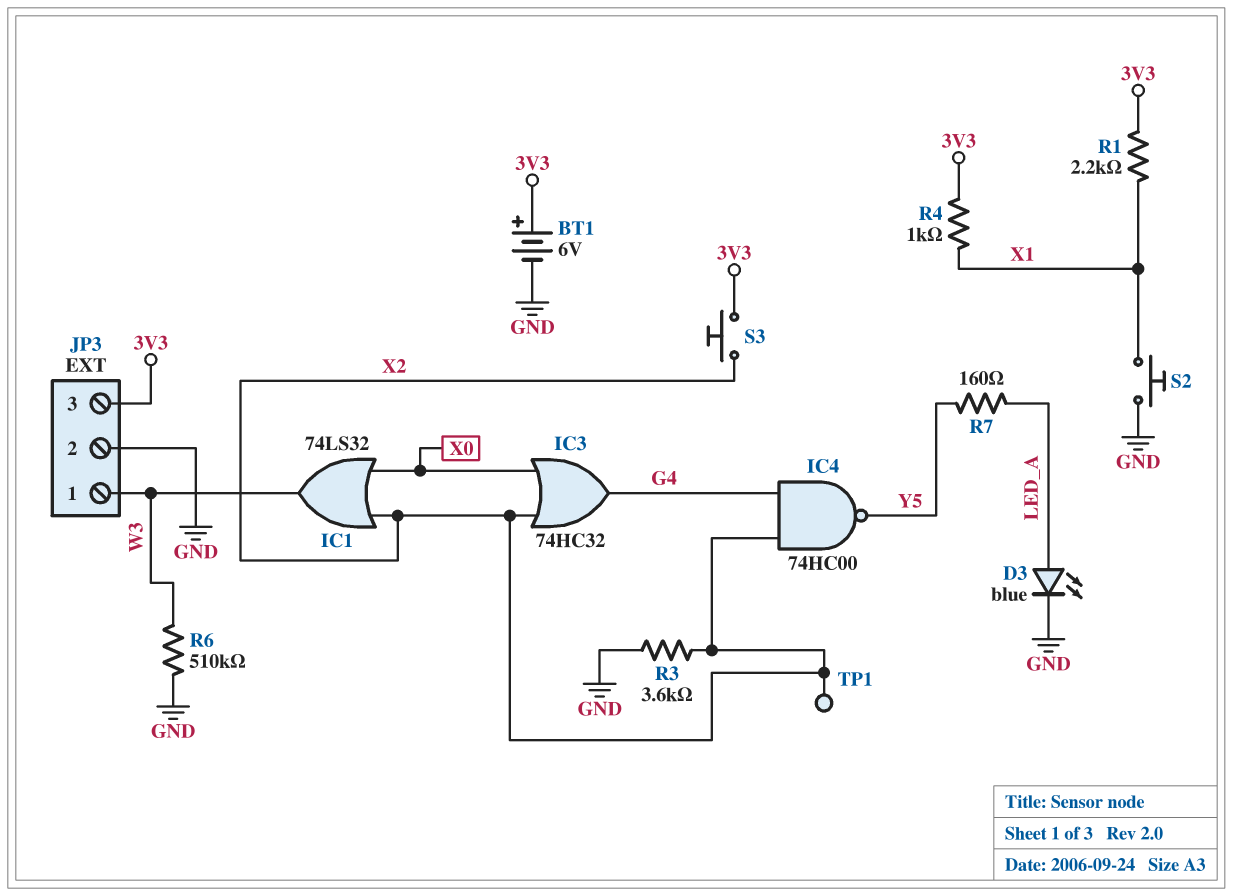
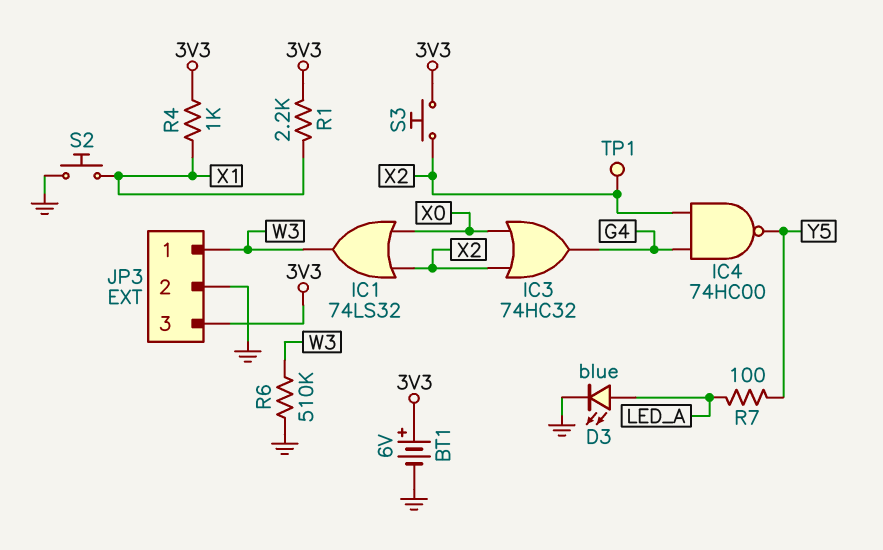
R3: 3.6k (GND, X2) -> none
R7: 160 (LED_A, Y5) -> 100 (LED_A, Y5)

